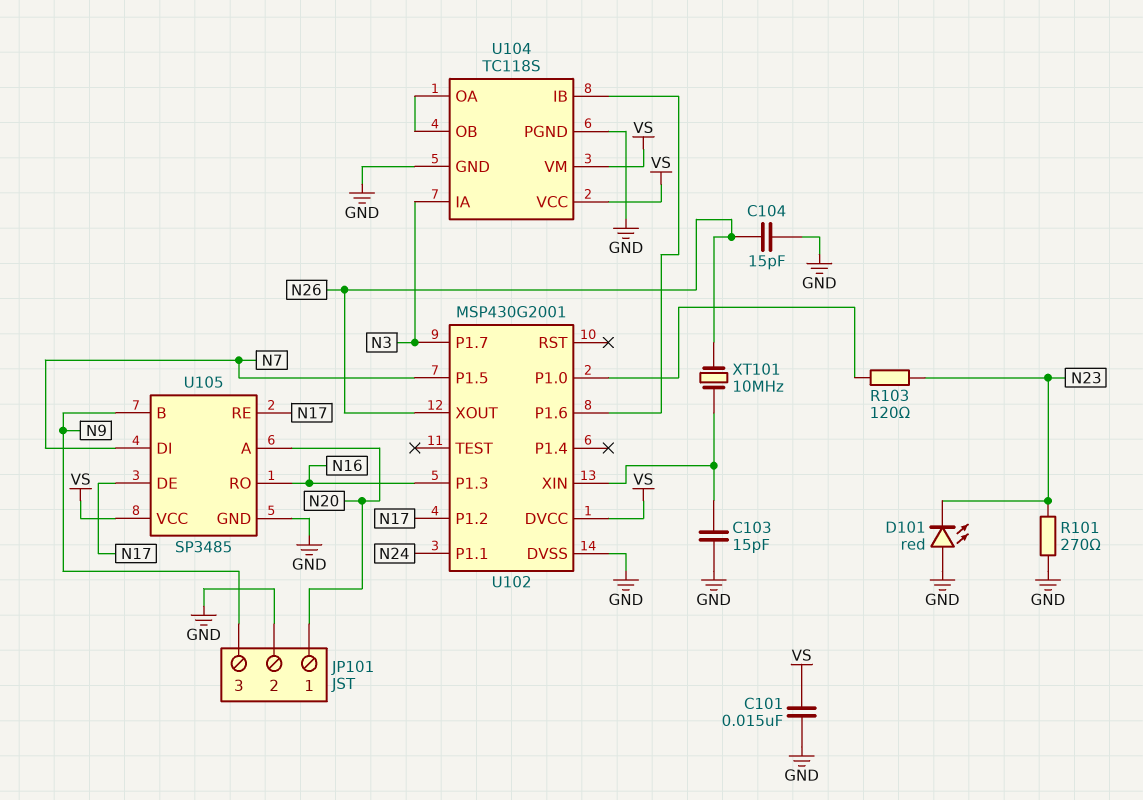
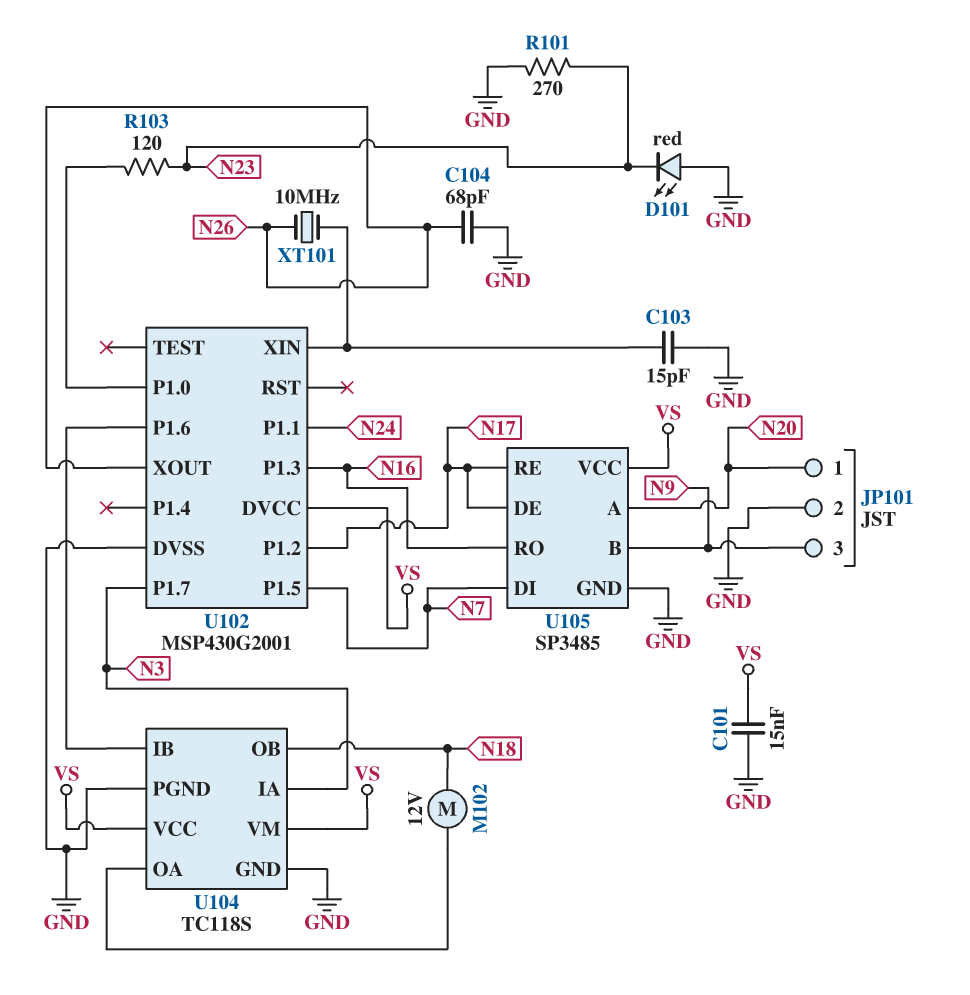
C104: 15pF (GND, N26) -> 68pF (GND, N26)
M102: none -> motor 12V (N18, U104/OA)
U104 pin OB: U104/OA -> N18

